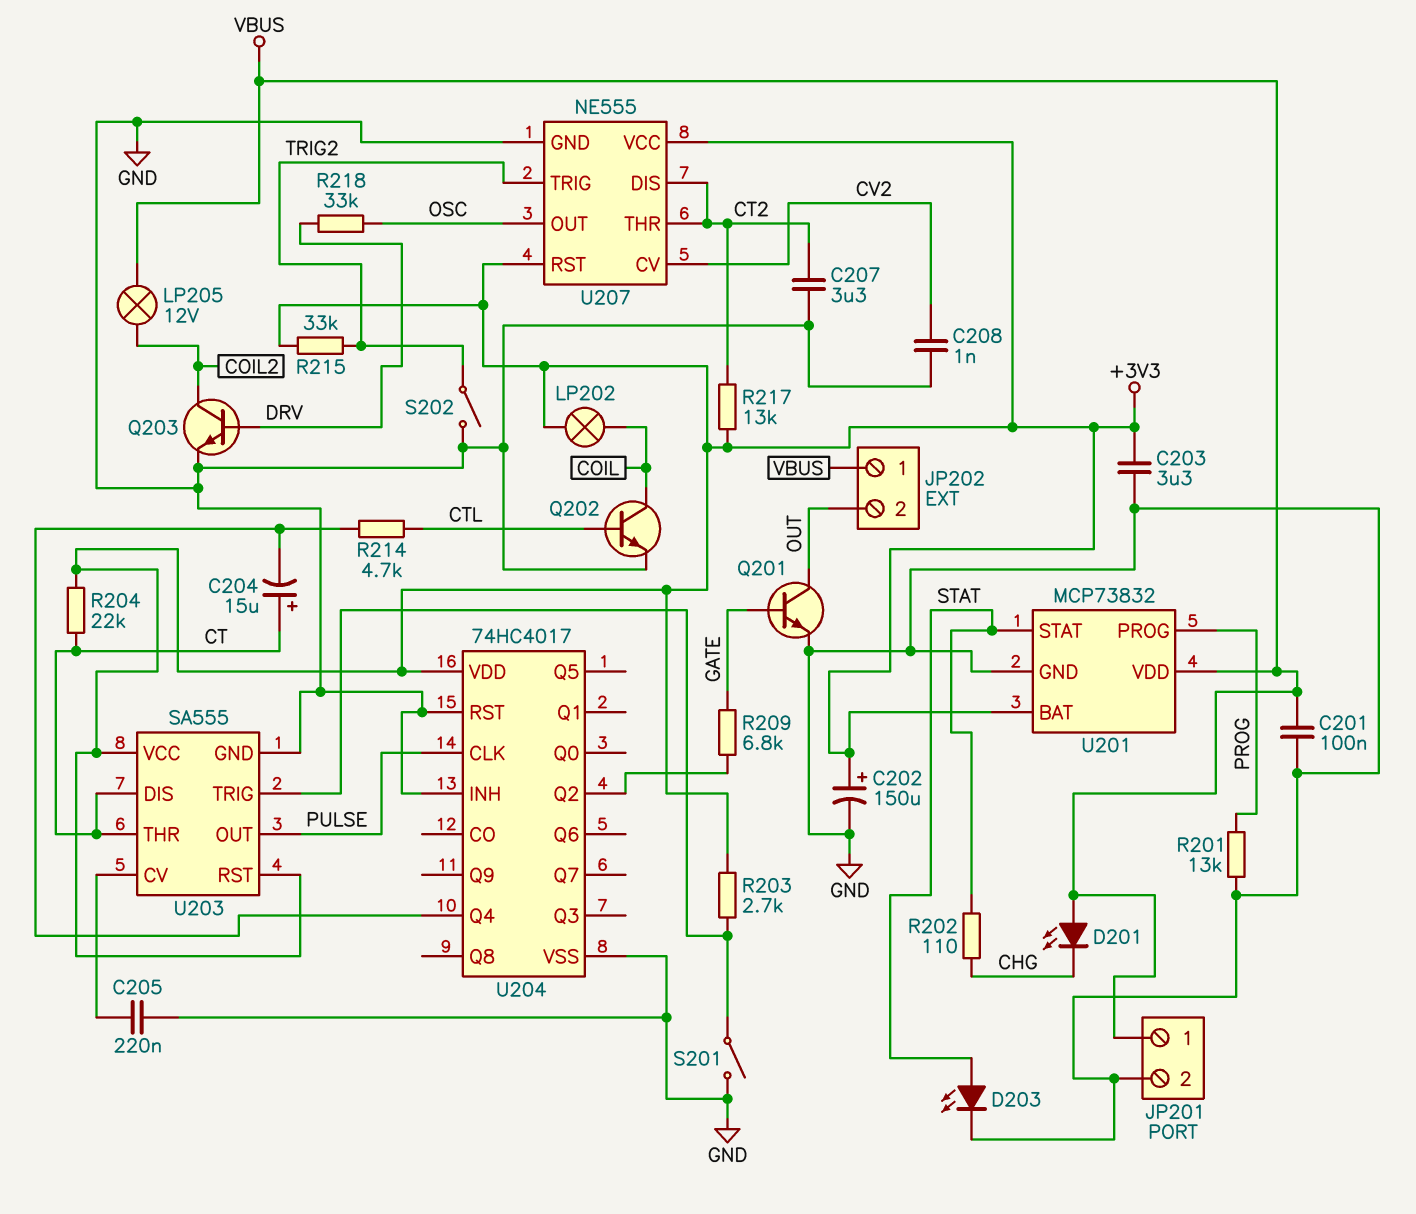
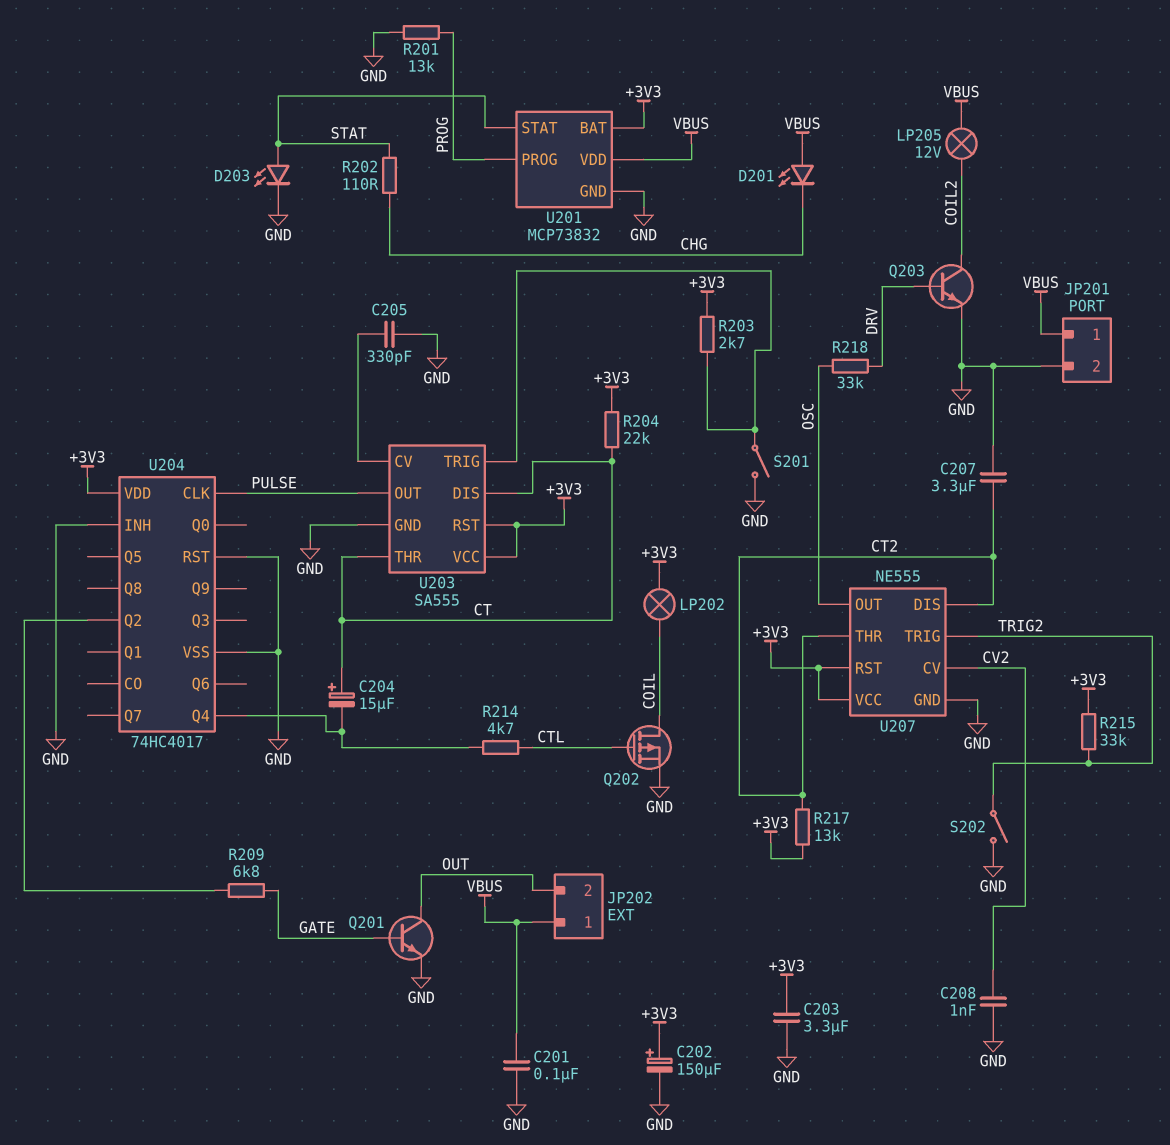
C205: 220nF (GND, U203/CV) -> 330pF (GND, U203/CV)
Q202: NPN (B CTL, C COIL, E GND) -> PMOS (G CTL, D COIL, S GND)

